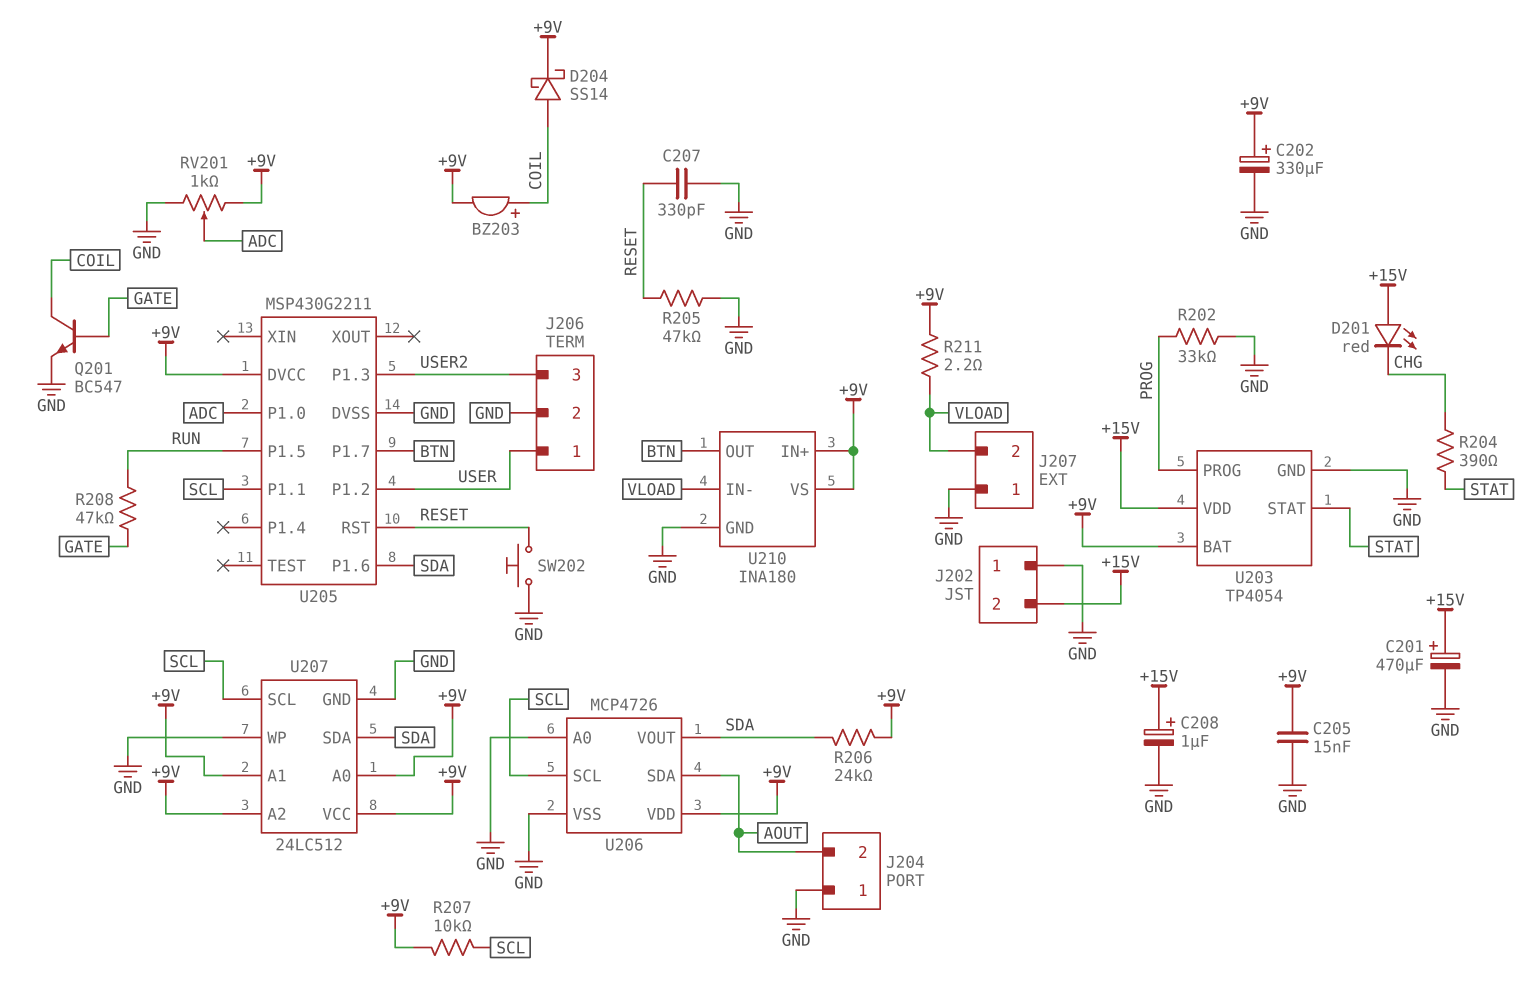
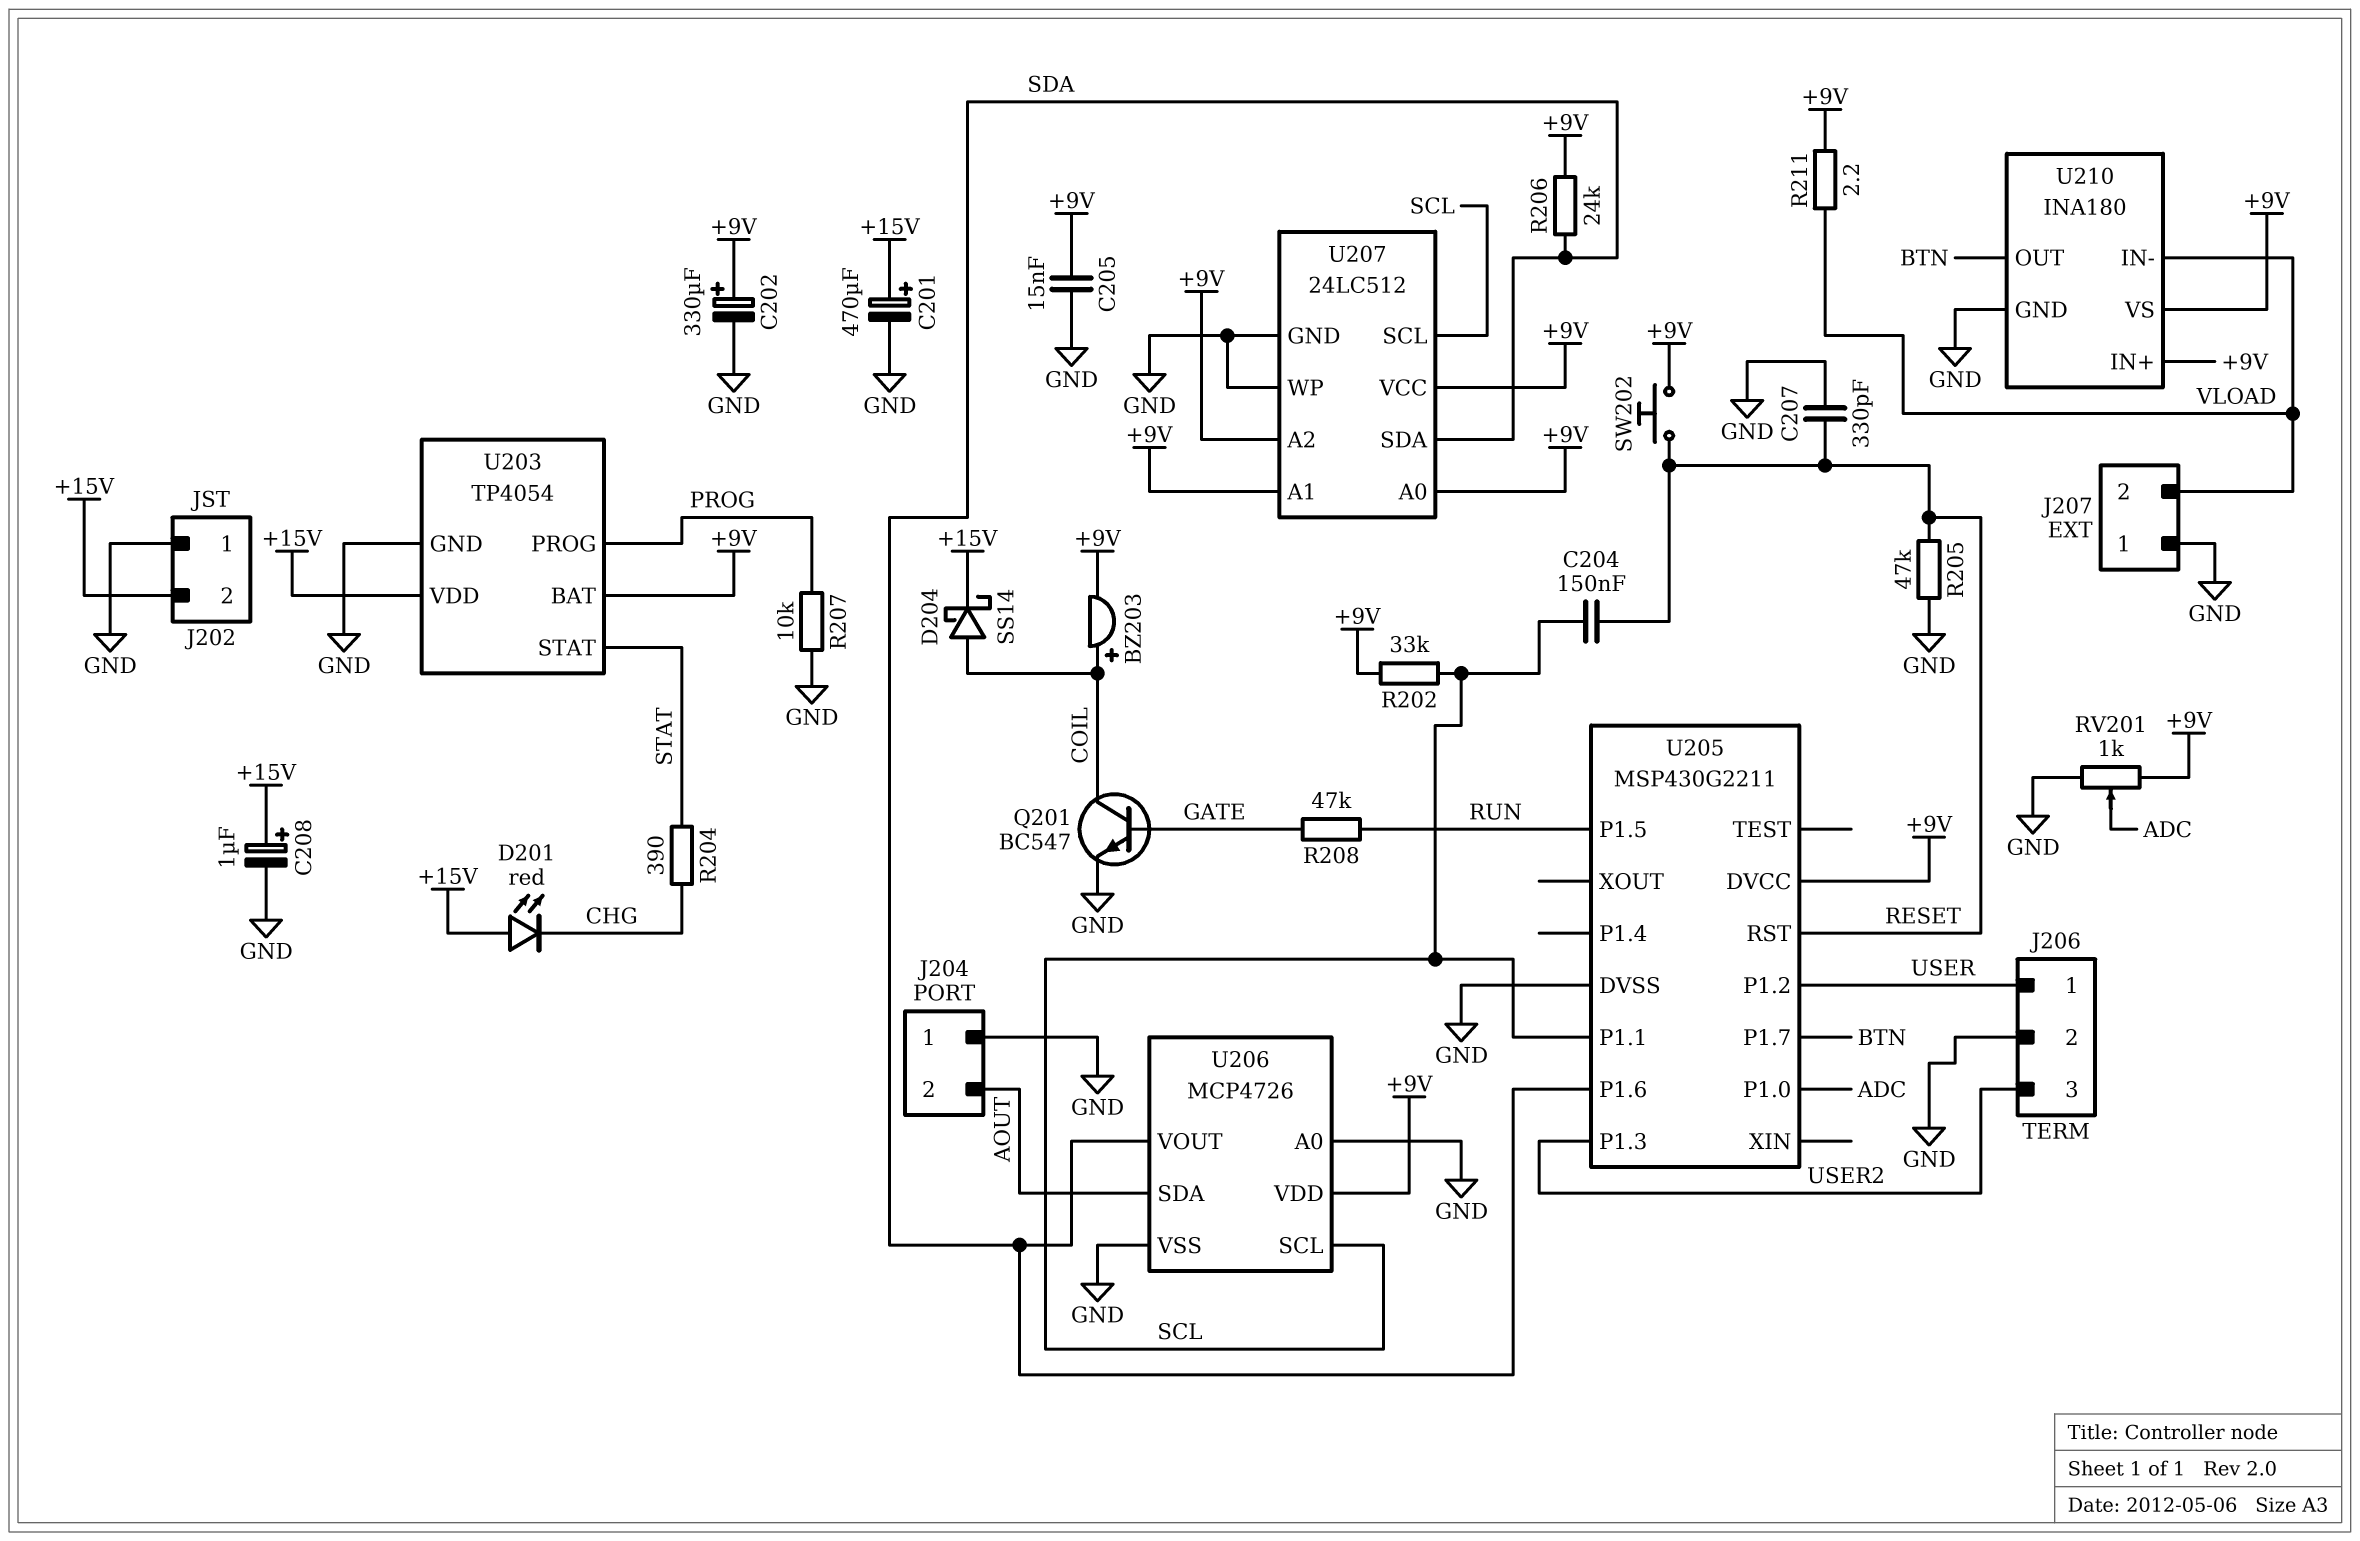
C204: none -> 150nF (RESET, SCL)
D204: schottky SS14 (A COIL, K +9V) -> schottky SS14 (A COIL, K +15V)
R202: 33k (GND, PROG) -> 33k (+9V, SCL)
R207: 10k (+9V, SCL) -> 10k (GND, PROG)
SW202: button (GND, RESET) -> button (+9V, RESET)

